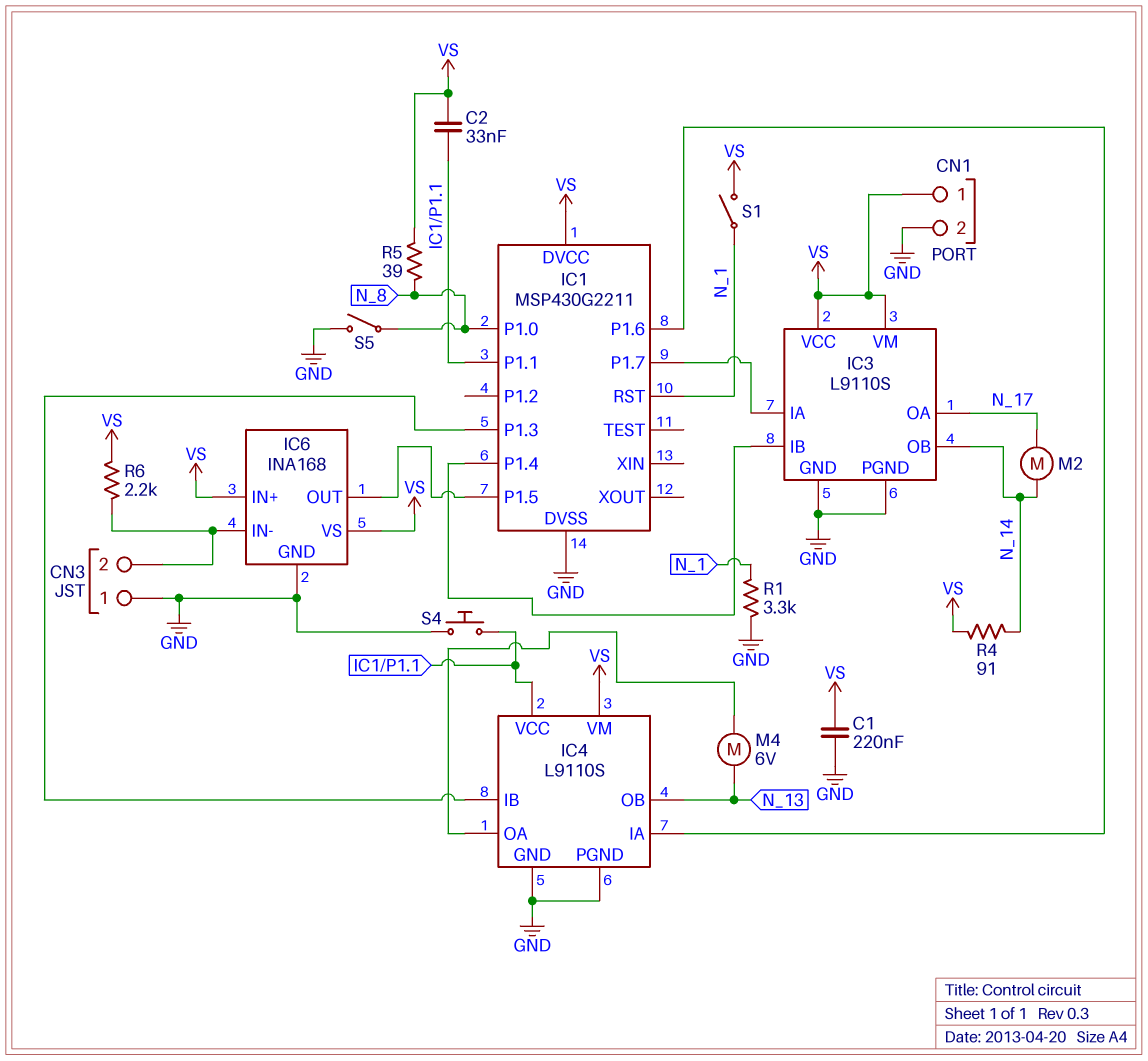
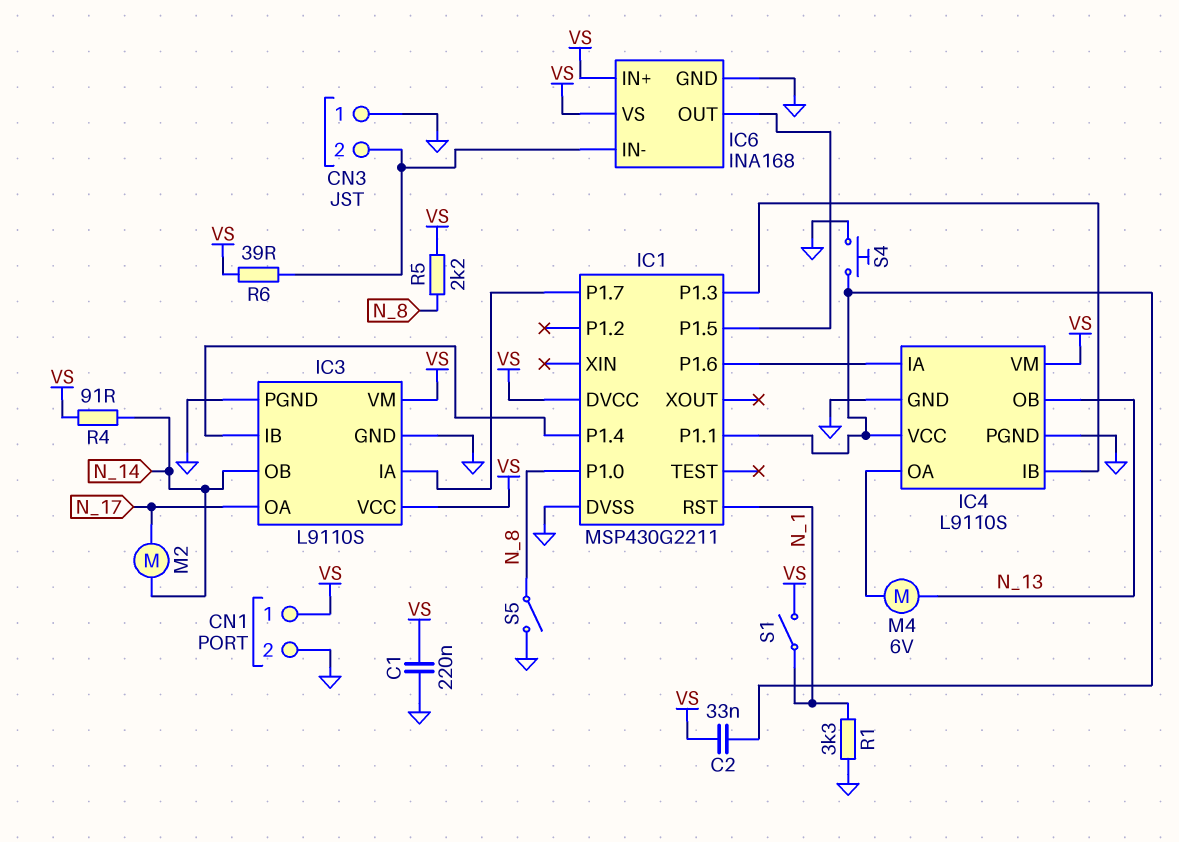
R5: 39 (N_8, VS) -> 2.2k (N_8, VS)
R6: 2.2k (CN3/2, VS) -> 39 (CN3/2, VS)

